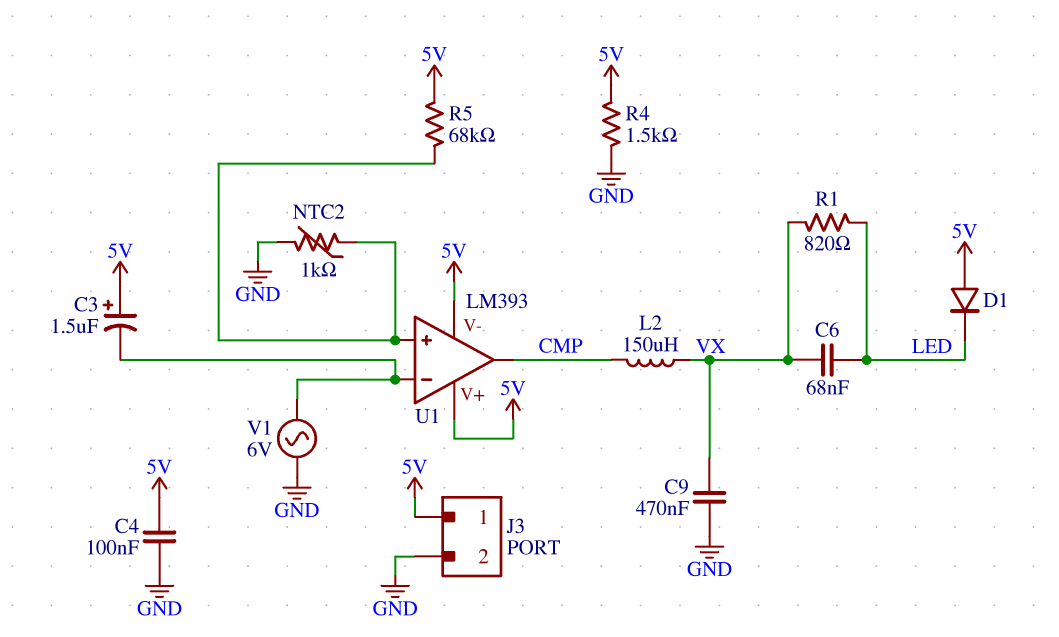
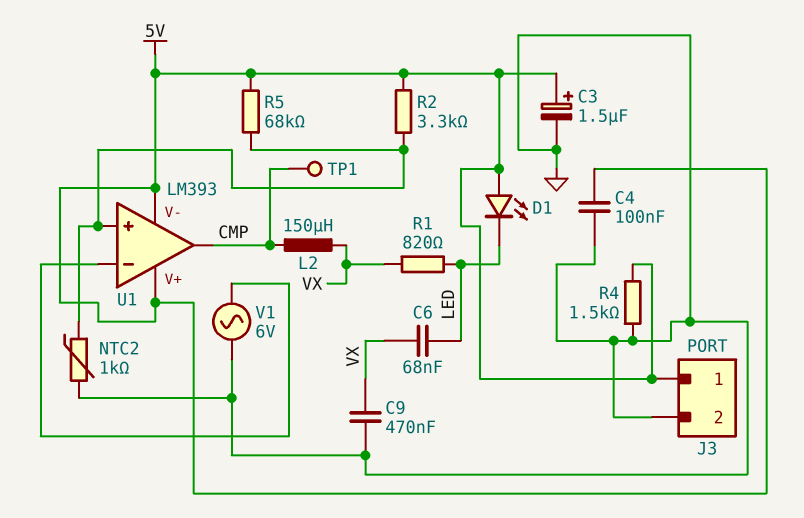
C3: 1.5uF (plus 5V, minus U1/in-) -> 1.5uF (plus 5V, minus GND)
D1: diode (A 5V, K LED) -> LED (A 5V, K LED)
R2: none -> 3.3k (5V, U1/in+)
TP1: none -> test point (CMP)

